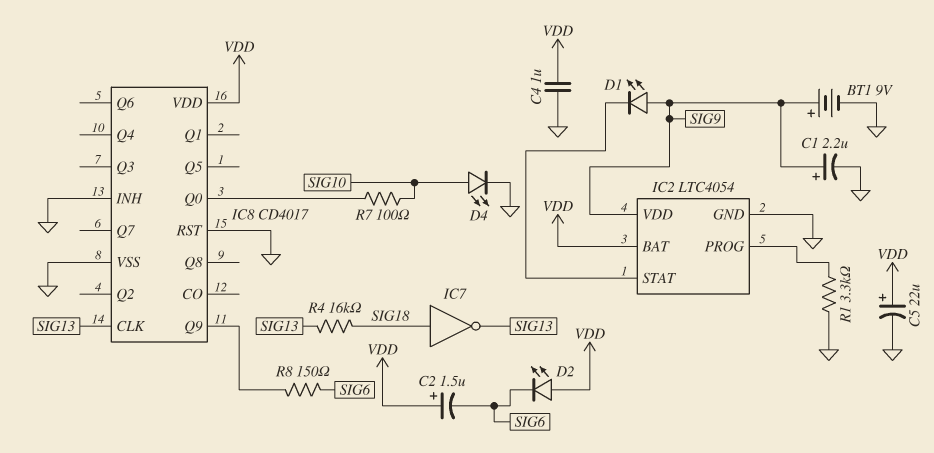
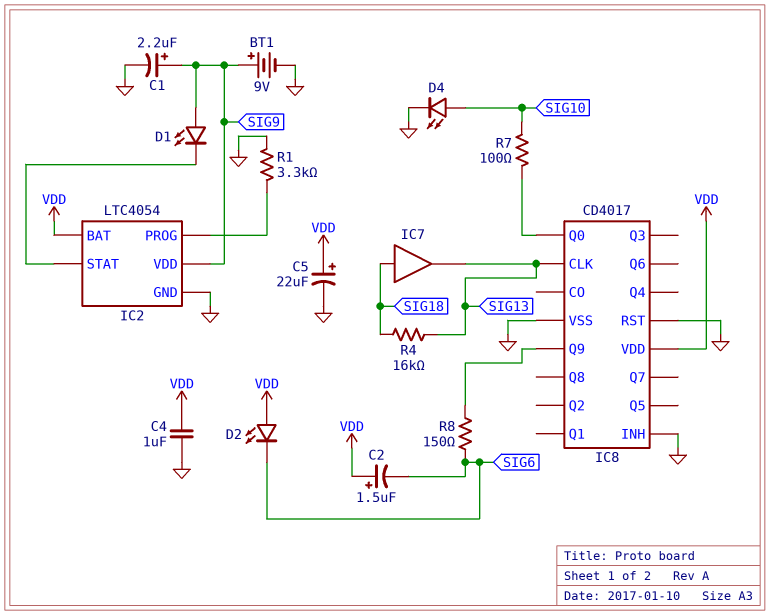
IC7: NOT (in SIG18, out SIG13) -> buffer (in SIG18, out SIG13)

